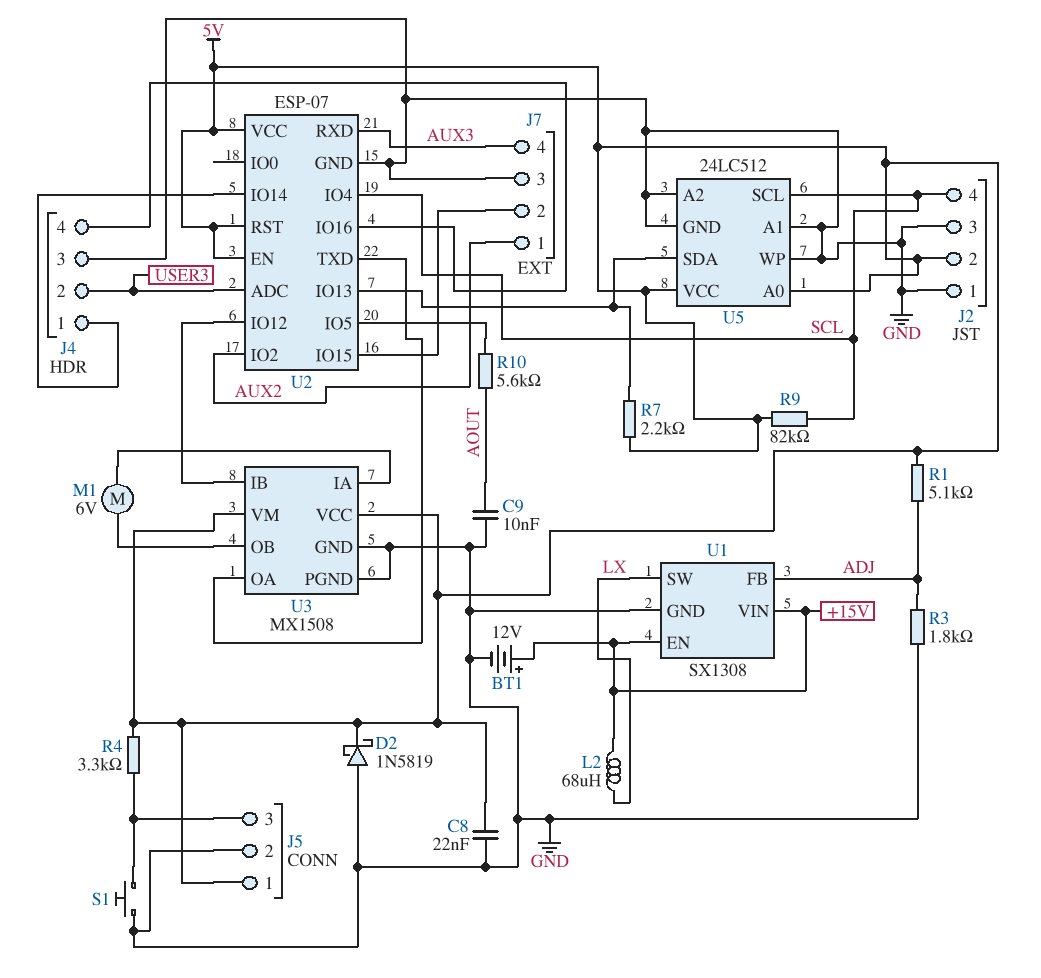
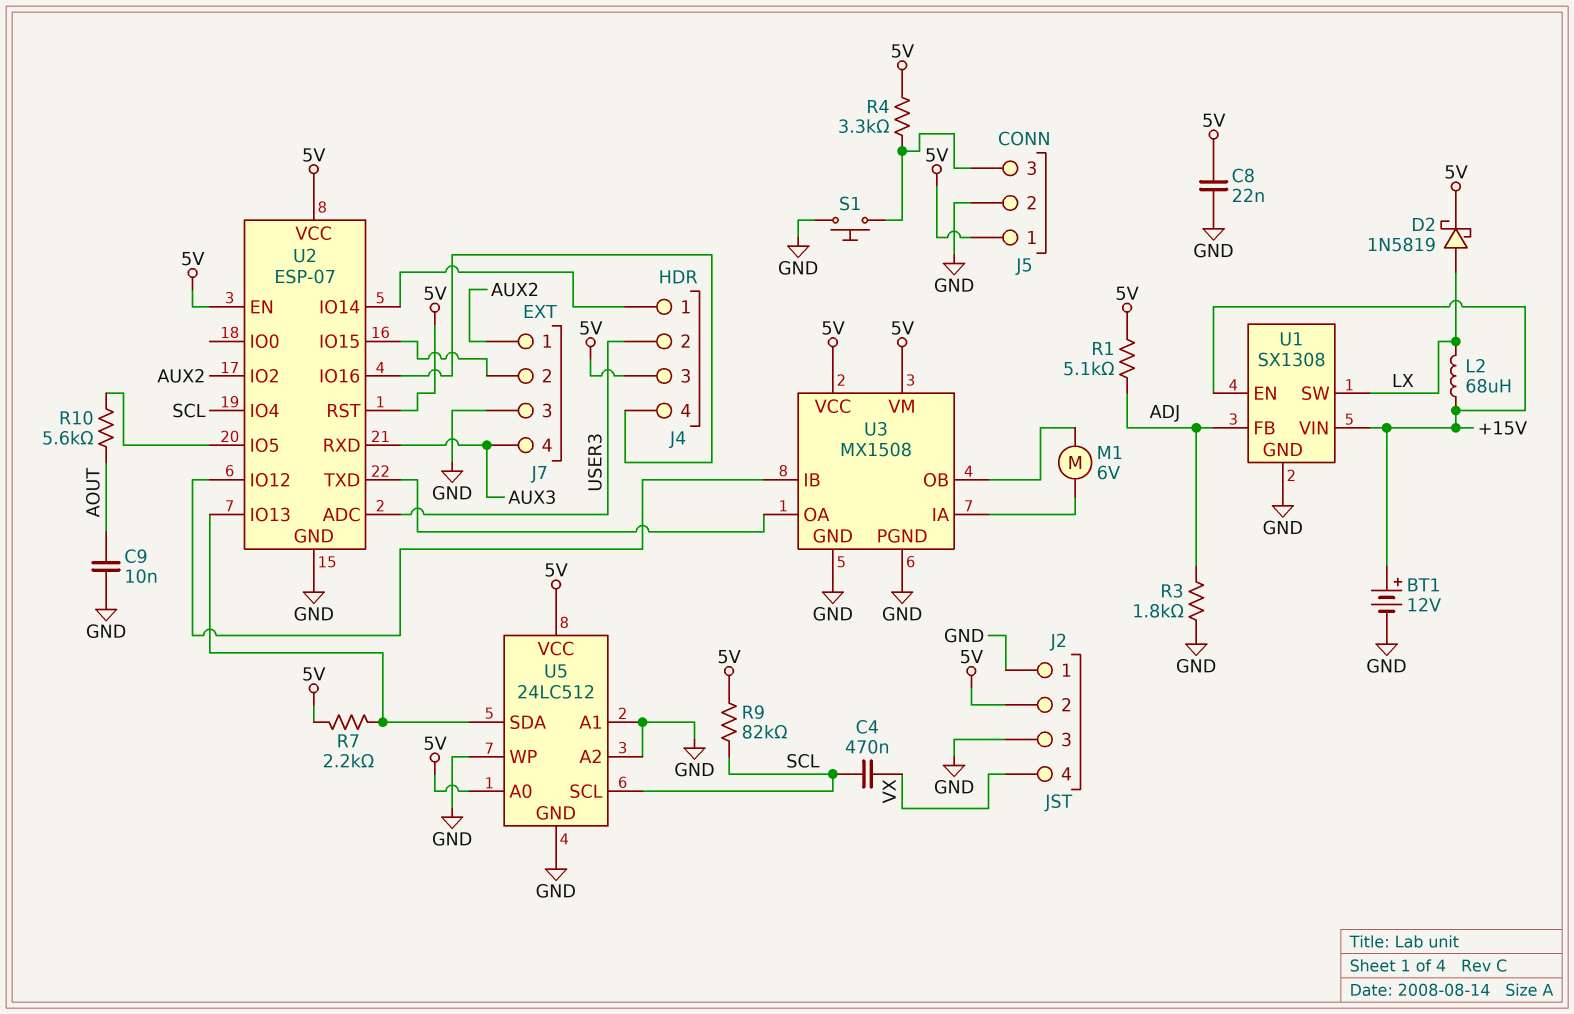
C4: none -> 470nF (SCL, VX)
D2: schottky 1N5819 (A GND, K 5V) -> schottky 1N5819 (A LX, K 5V)
J2 pin 4: SCL -> VX
J4 pin 3: GND -> 5V

